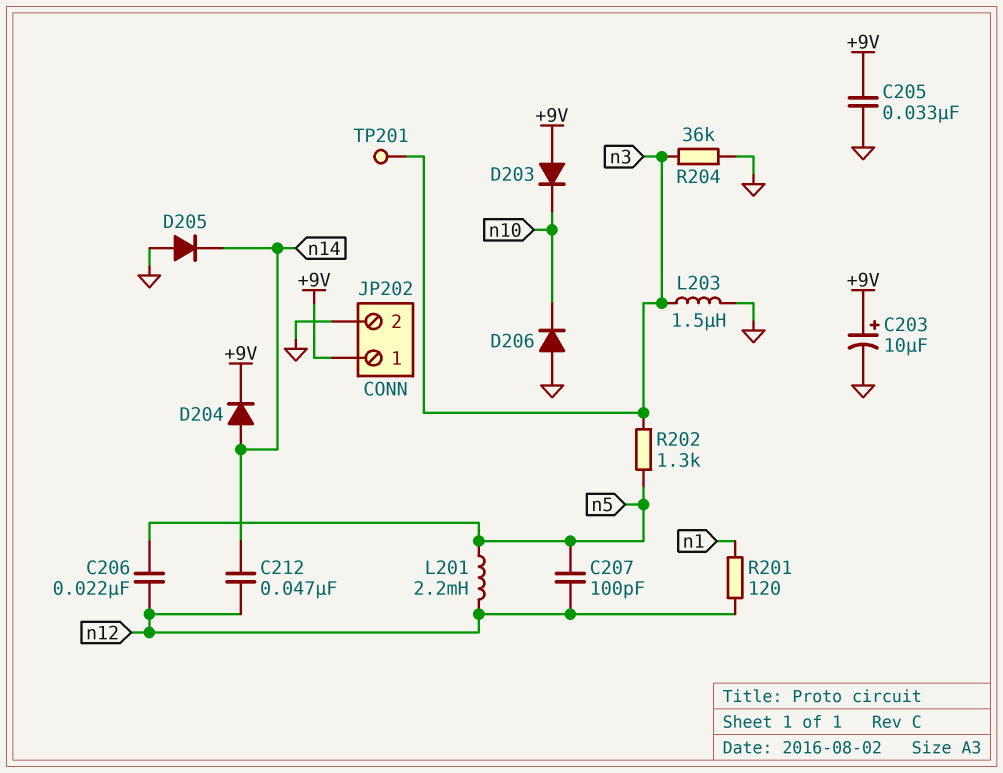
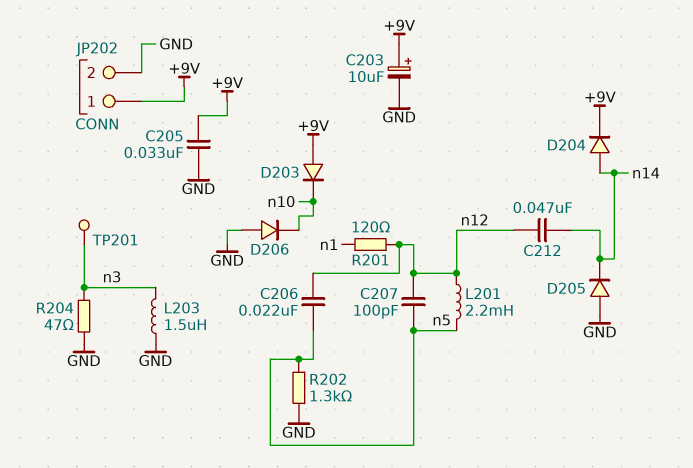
R202: 1.3k (n3, n5) -> 1.3k (GND, n5)
R204: 36k (GND, n3) -> 47 (GND, n3)

